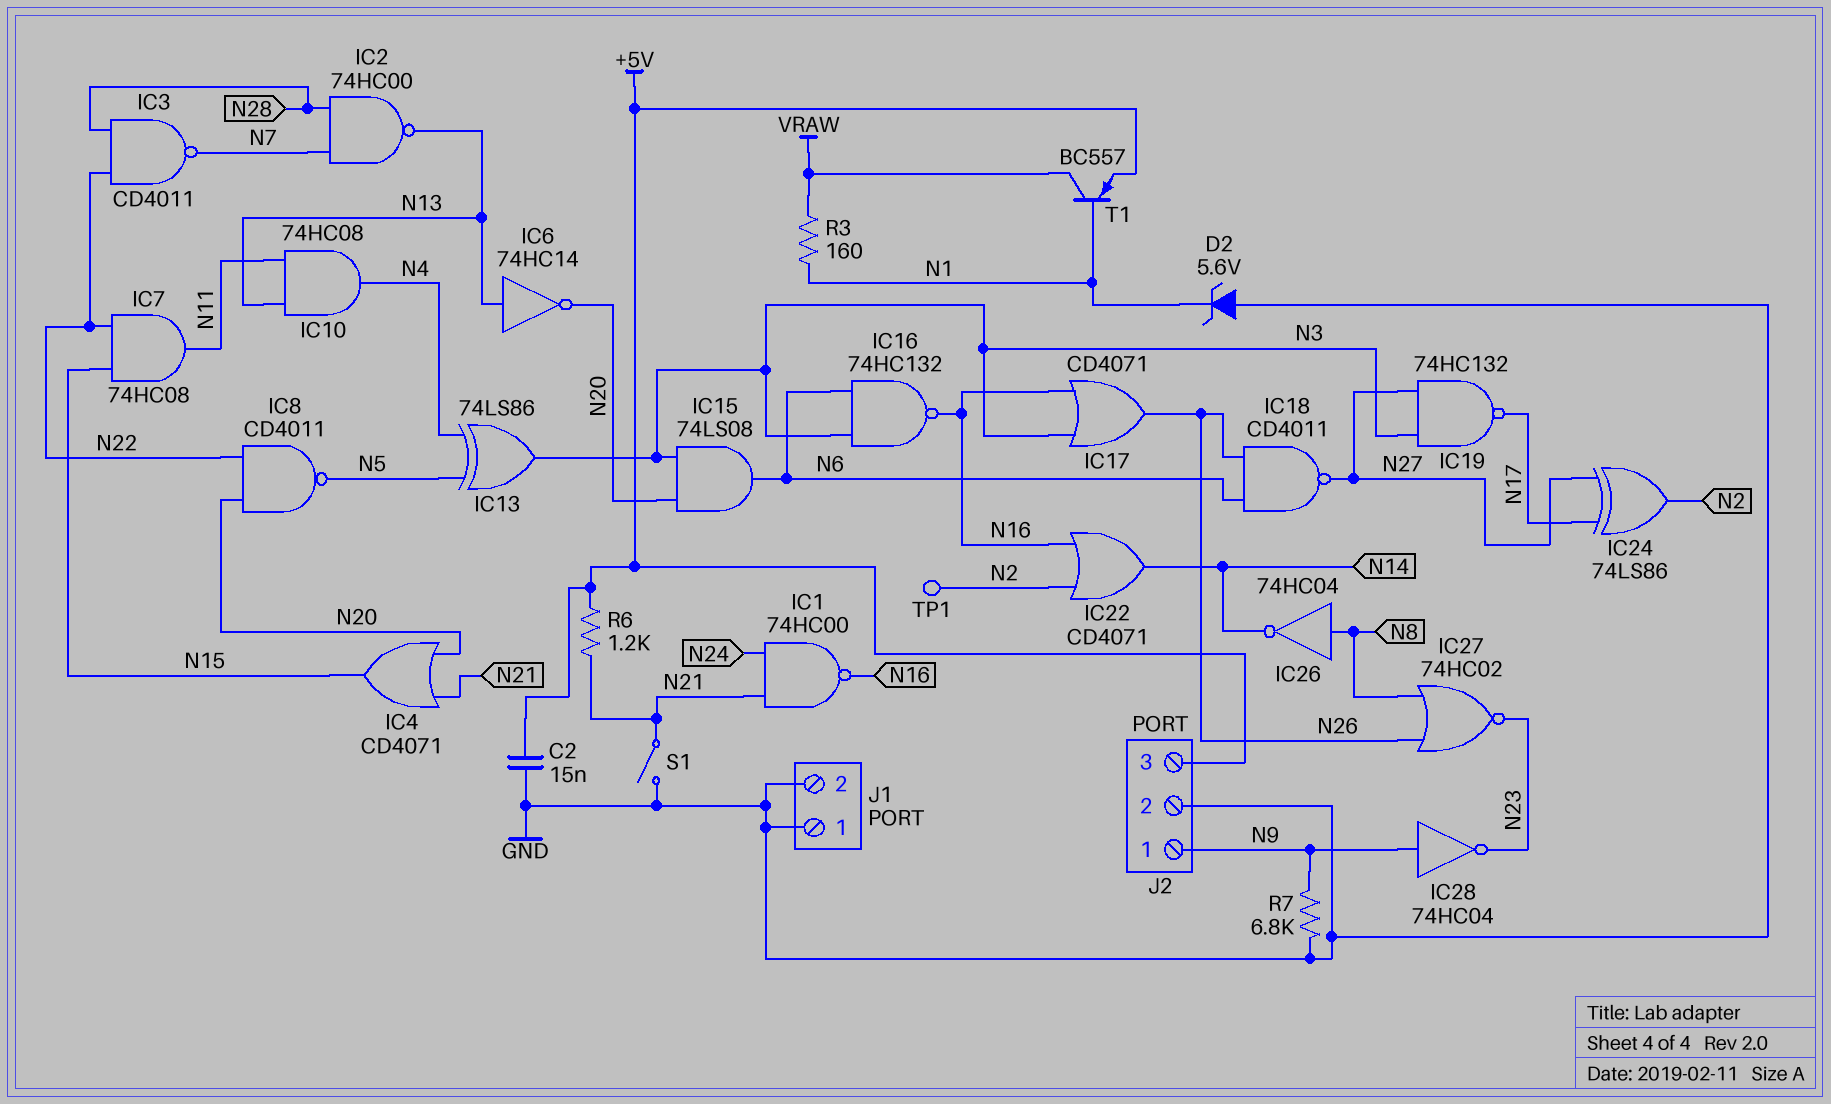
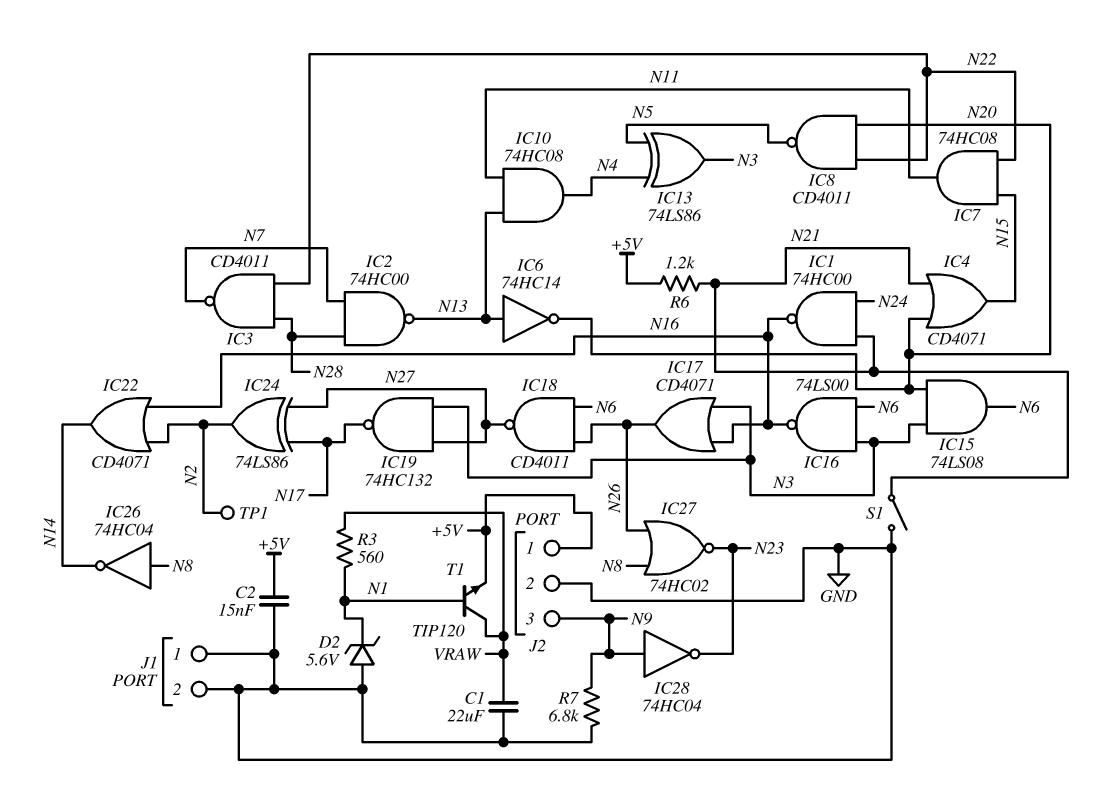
C1: none -> 22uF (GND, VRAW)
IC16: NAND 74HC132 (in N3, in N6, out N16) -> NAND 74LS00 (in N3, in N6, out N16)
J2 pin 1: N9 -> +5V
J2 pin 3: +5V -> N9
R3: 160 (N1, VRAW) -> 560 (N1, VRAW)
T1: PNP BC557 (B N1, C VRAW, E +5V) -> NPN TIP120 (B N1, C VRAW, E +5V)

